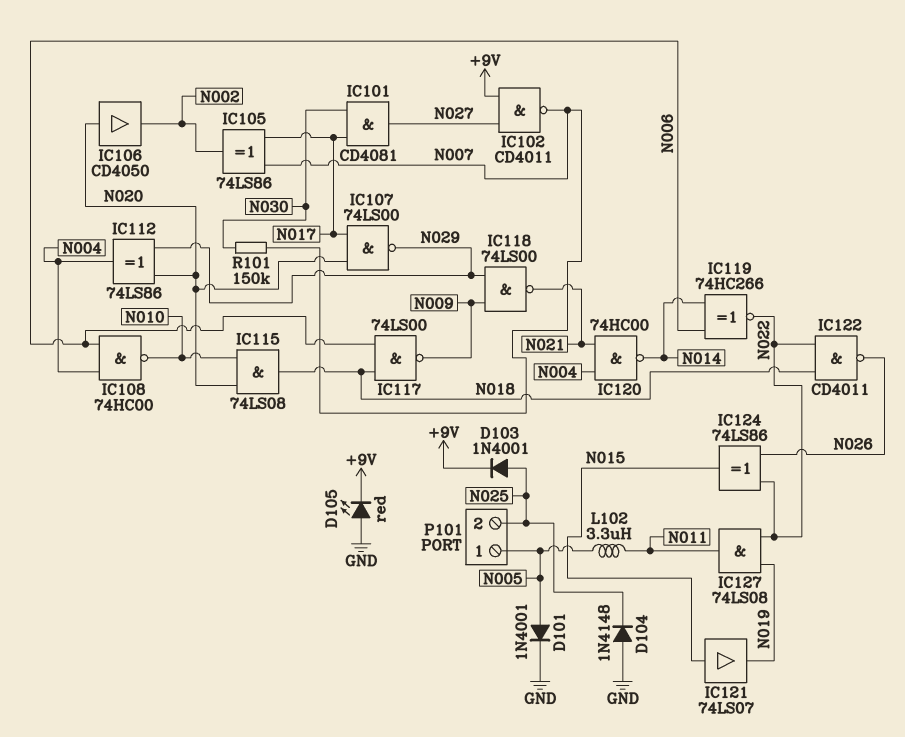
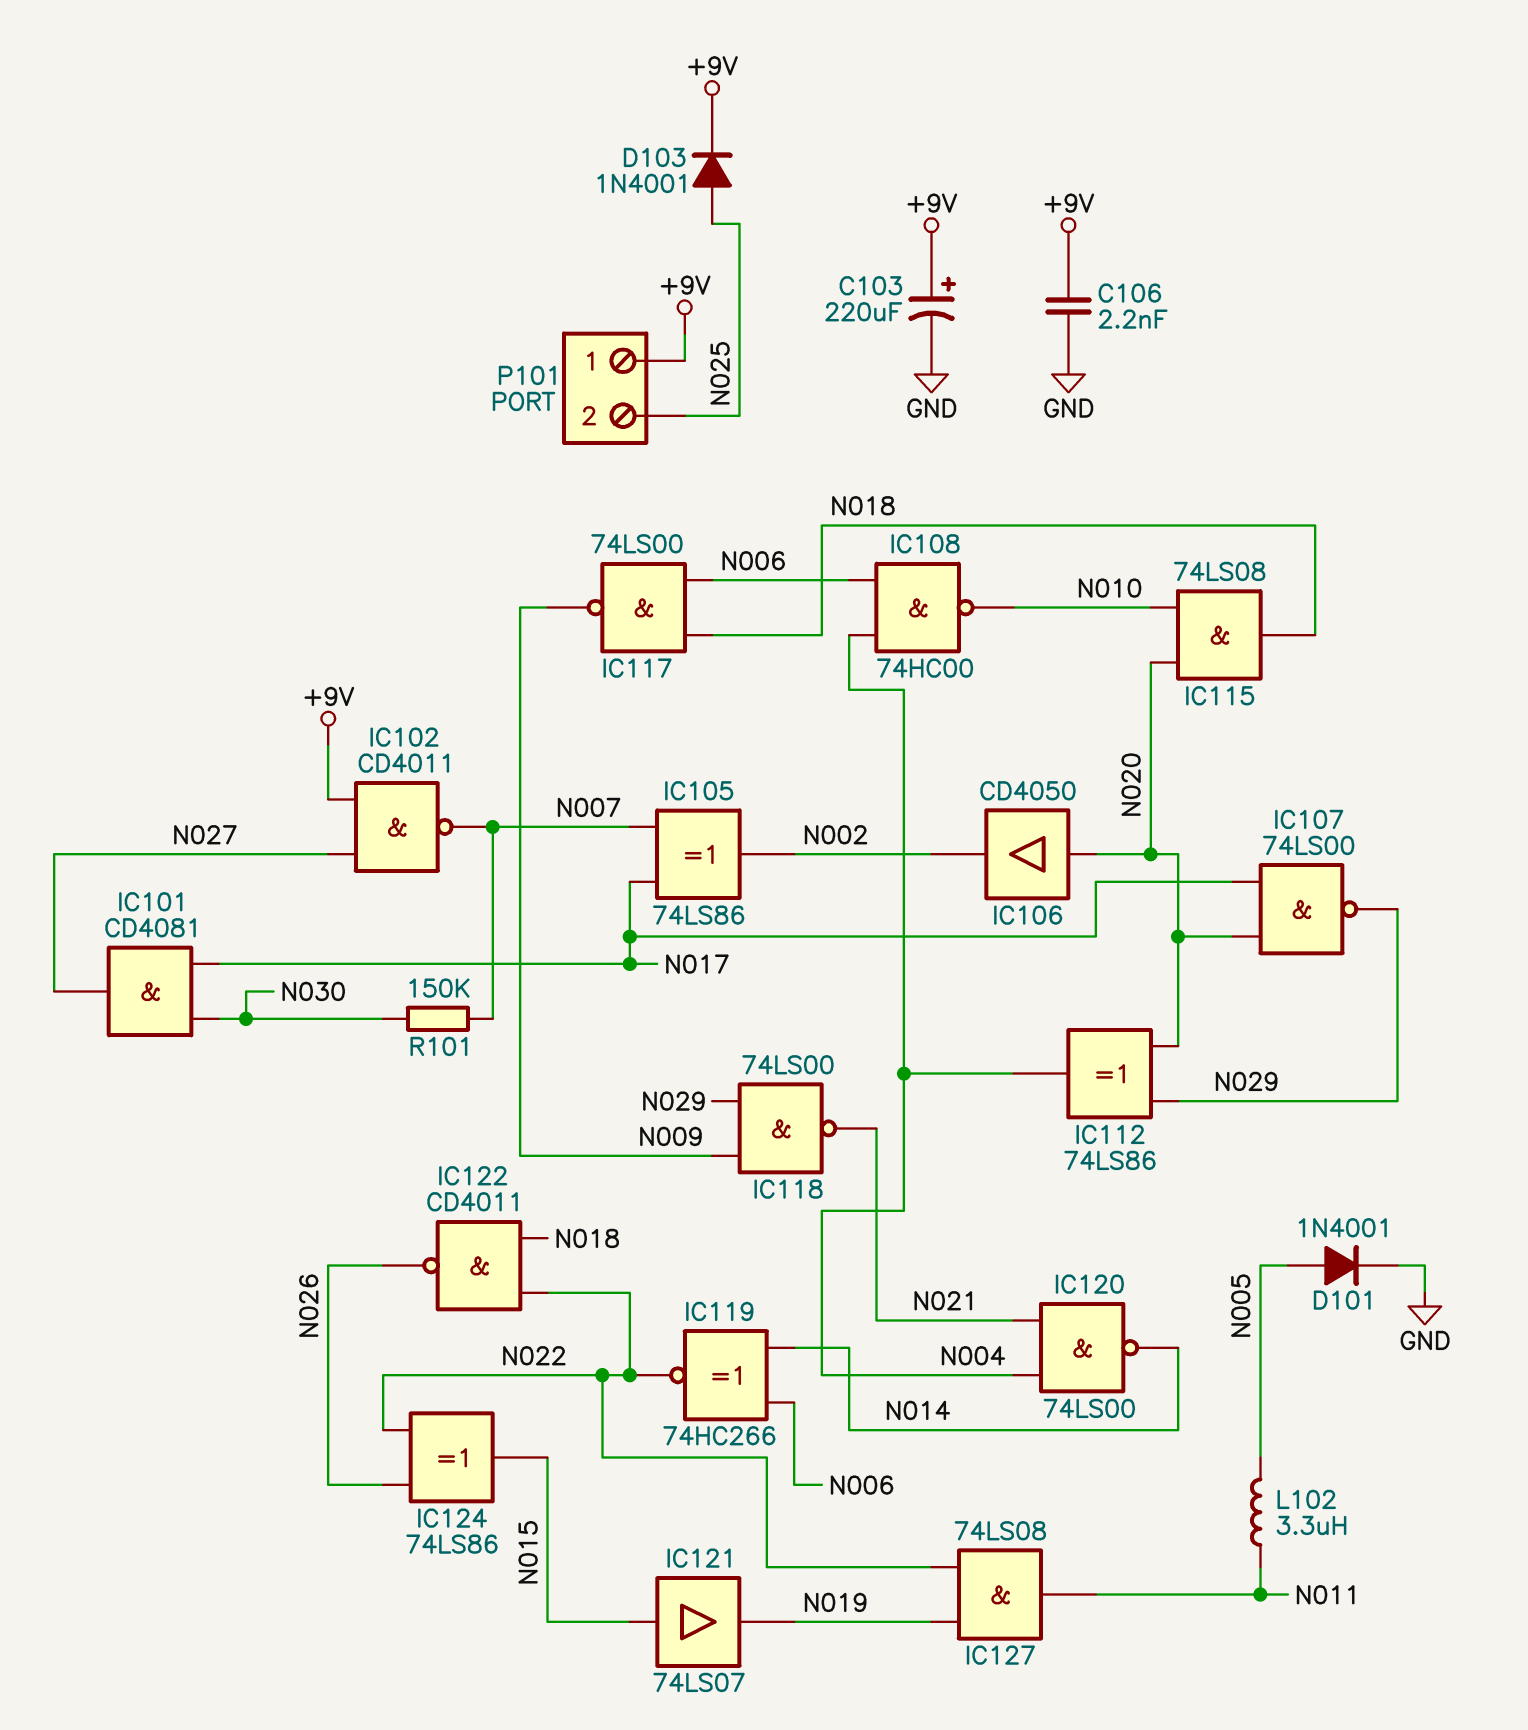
C103: none -> 220uF (plus +9V, minus GND)
C106: none -> 2.2nF (+9V, GND)
D104: diode 1N4148 (A GND, K N025) -> none
D105: LED red (A GND, K +9V) -> none
IC120: NAND 74HC00 (in N004, in N021, out N014) -> NAND 74LS00 (in N004, in N021, out N014)
P101 pin 1: N005 -> +9V

